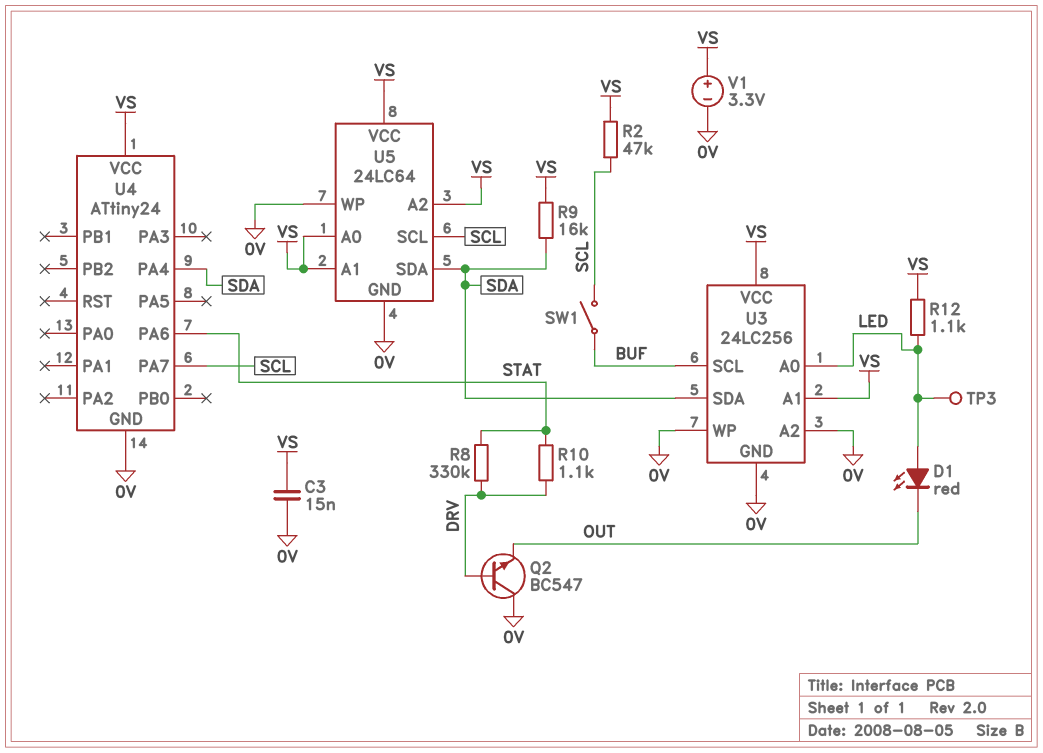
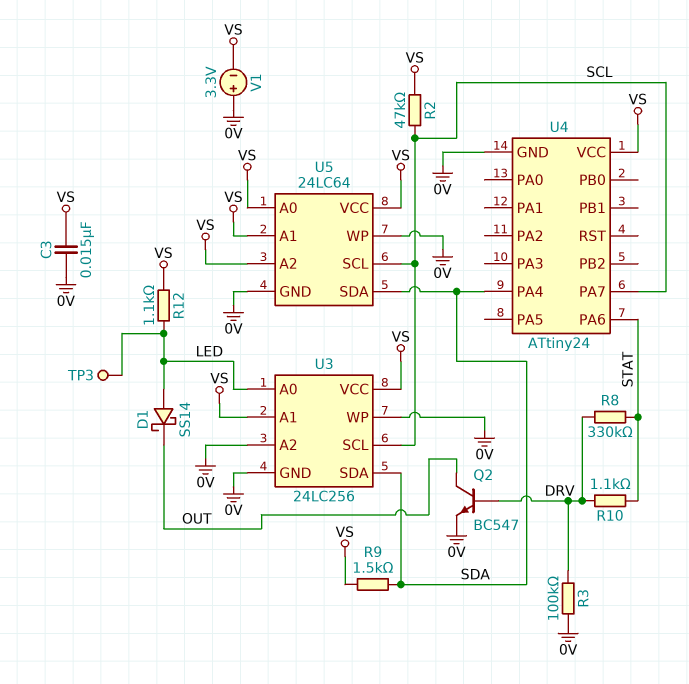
D1: LED red (A LED, K OUT) -> schottky SS14 (A LED, K OUT)
Q2: NPN BC547 (B DRV, C 0V, E OUT) -> NPN BC547 (B DRV, C OUT, E 0V)
R3: none -> 100k (0V, DRV)
R9: 16k (SDA, VS) -> 1.5k (SDA, VS)
SW1: switch (BUF, SCL) -> none
U3 pin SCL: BUF -> SCL
V1: 3.3V (plus VS, minus 0V) -> 3.3V (plus 0V, minus VS)

